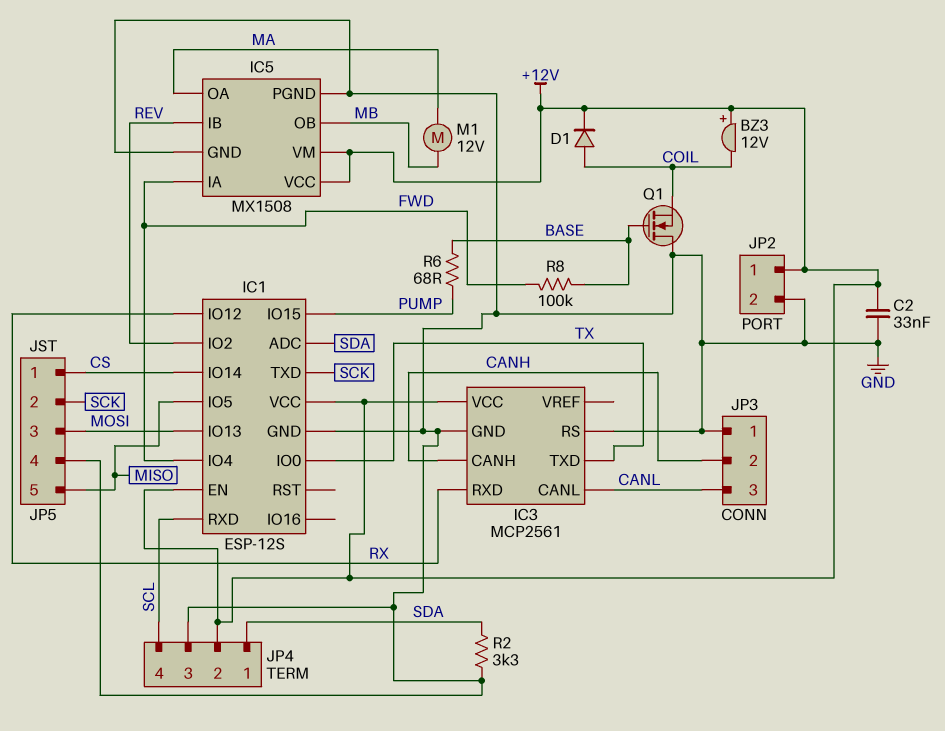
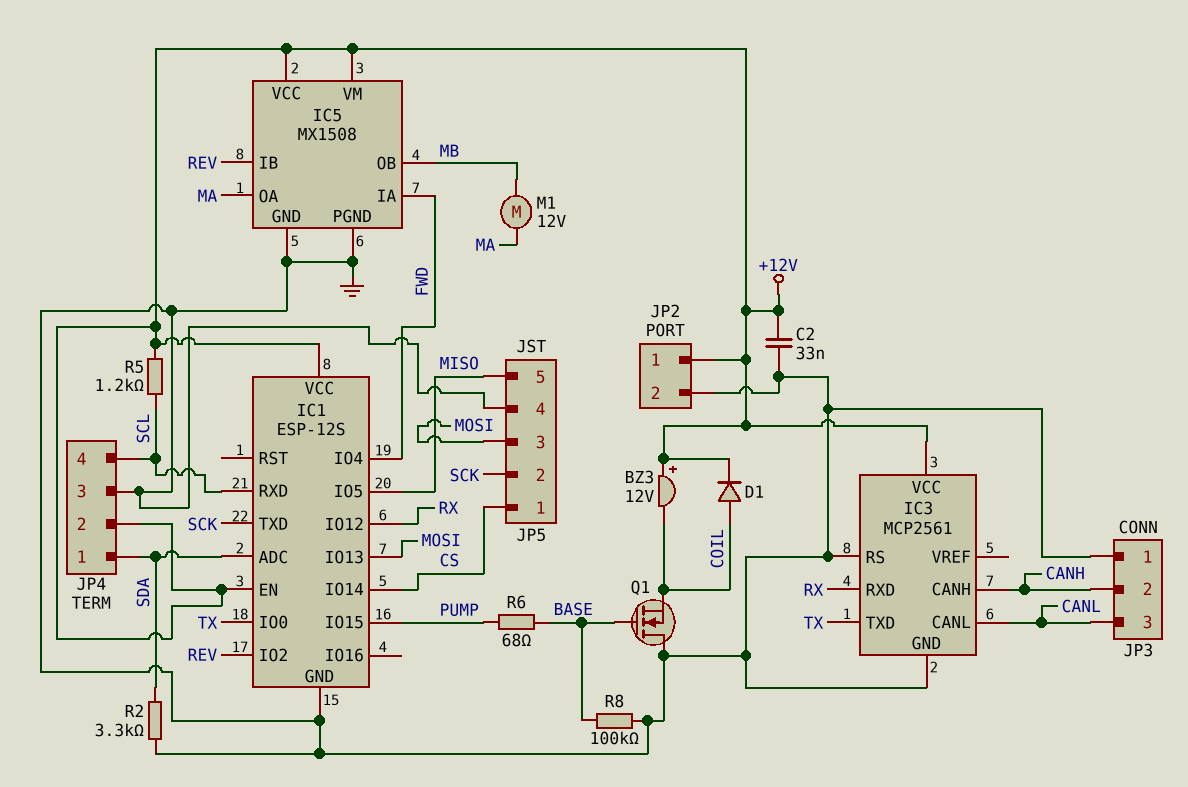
R5: none -> 1.2k (+12V, SCL)
R8: 100k (BASE, FWD) -> 100k (BASE, GND)

